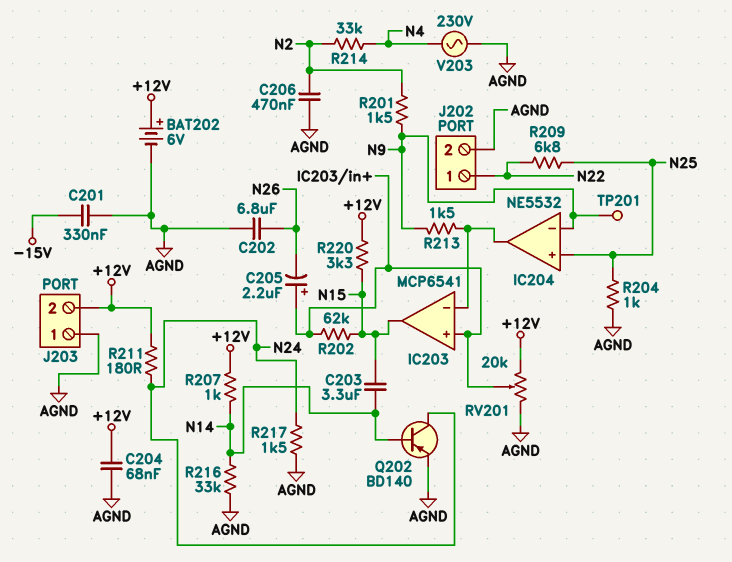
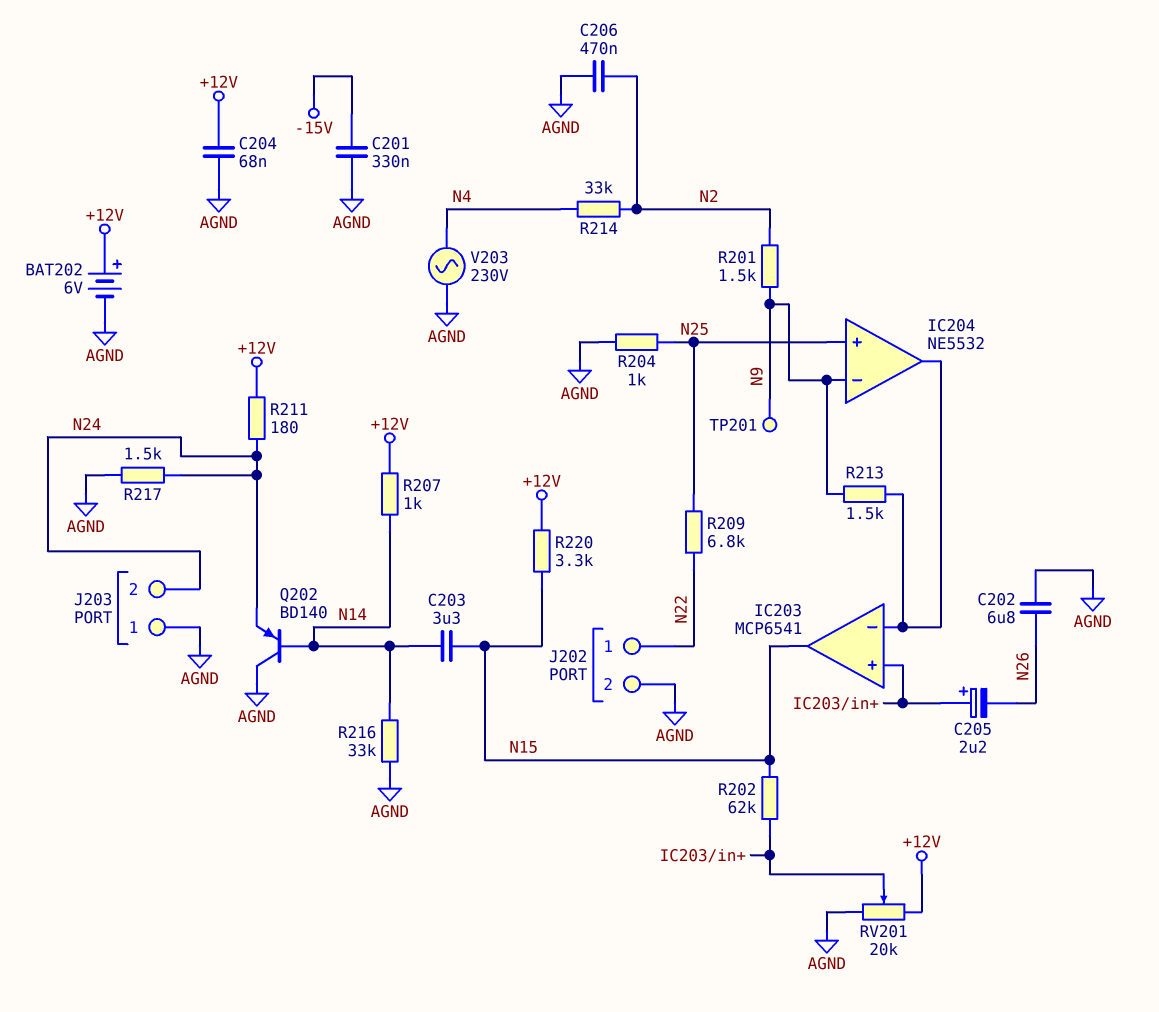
J203 pin 2: +12V -> N24
Q202: PNP BD140 (B N14, C N24, E AGND) -> PNP BD140 (B N14, C AGND, E N24)

